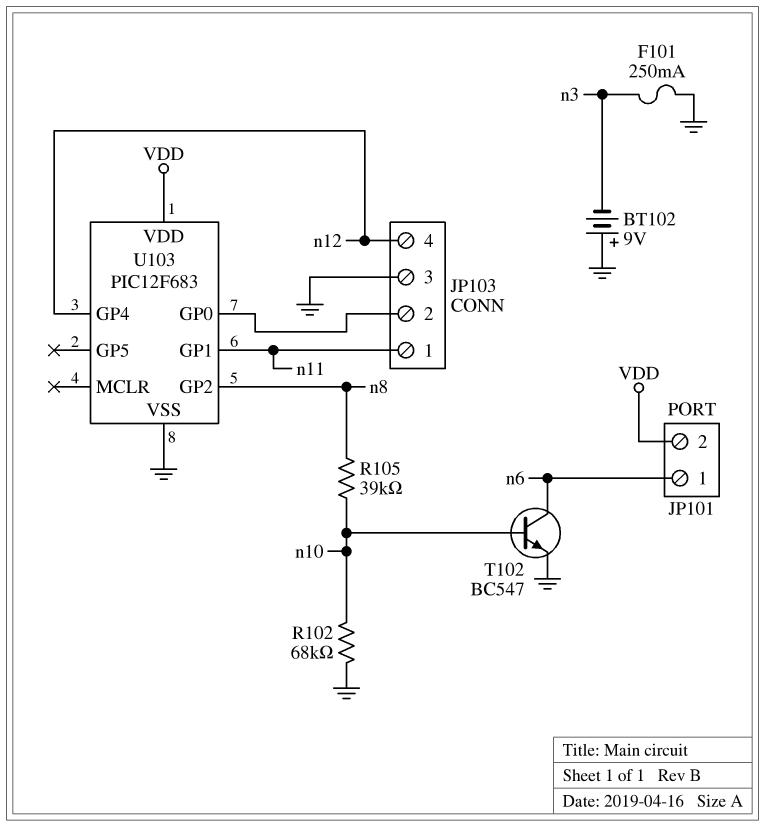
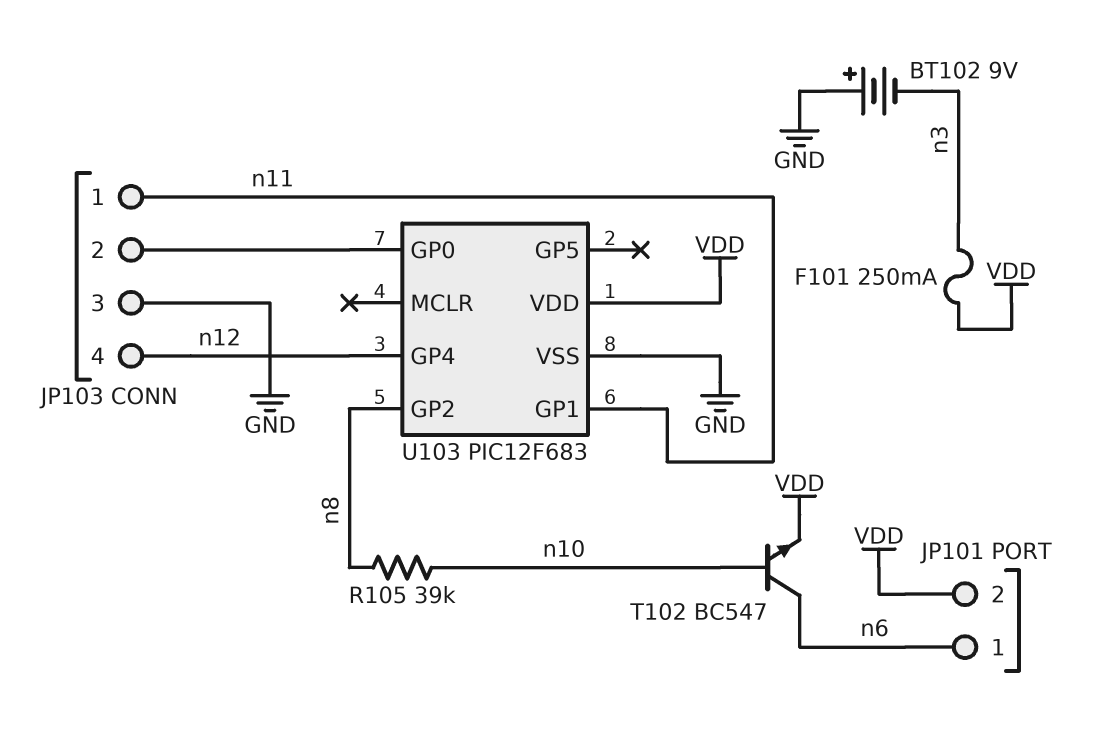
F101: 250mA (GND, n3) -> 250mA (VDD, n3)
R102: 68k (GND, n10) -> none
T102: NPN BC547 (B n10, C n6, E GND) -> NPN BC547 (B n10, C n6, E VDD)

